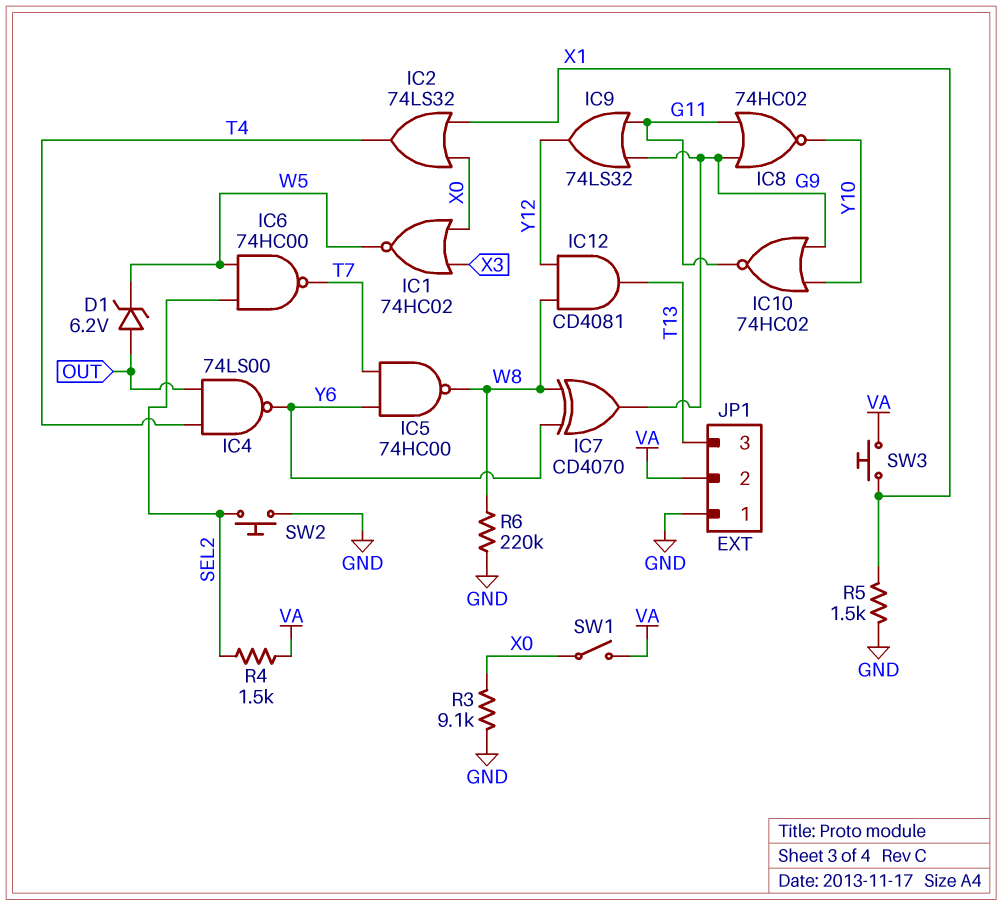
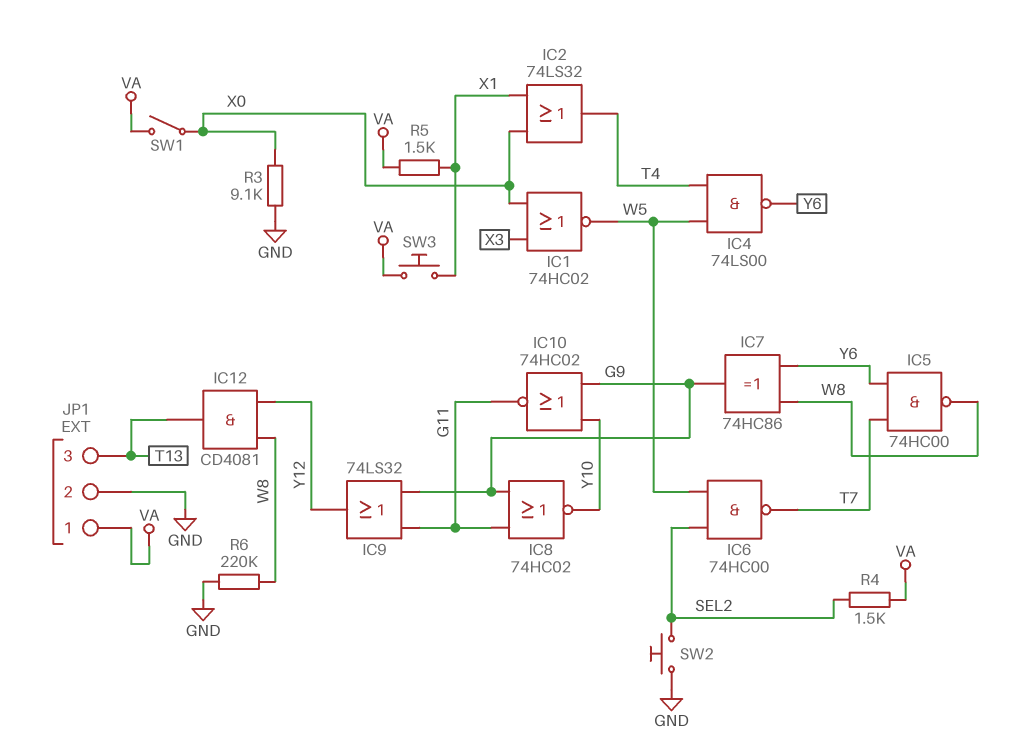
D1: zener 6.2V (A OUT, K W5) -> none
IC4: NAND 74LS00 (in OUT, in T4, out Y6) -> NAND 74LS00 (in T4, in W5, out Y6)
IC7: XOR CD4070 (in W8, in Y6, out G9) -> XOR 74HC86 (in W8, in Y6, out G9)
JP1 pin 1: GND -> VA
JP1 pin 2: VA -> GND
R5: 1.5k (GND, X1) -> 1.5k (VA, X1)

